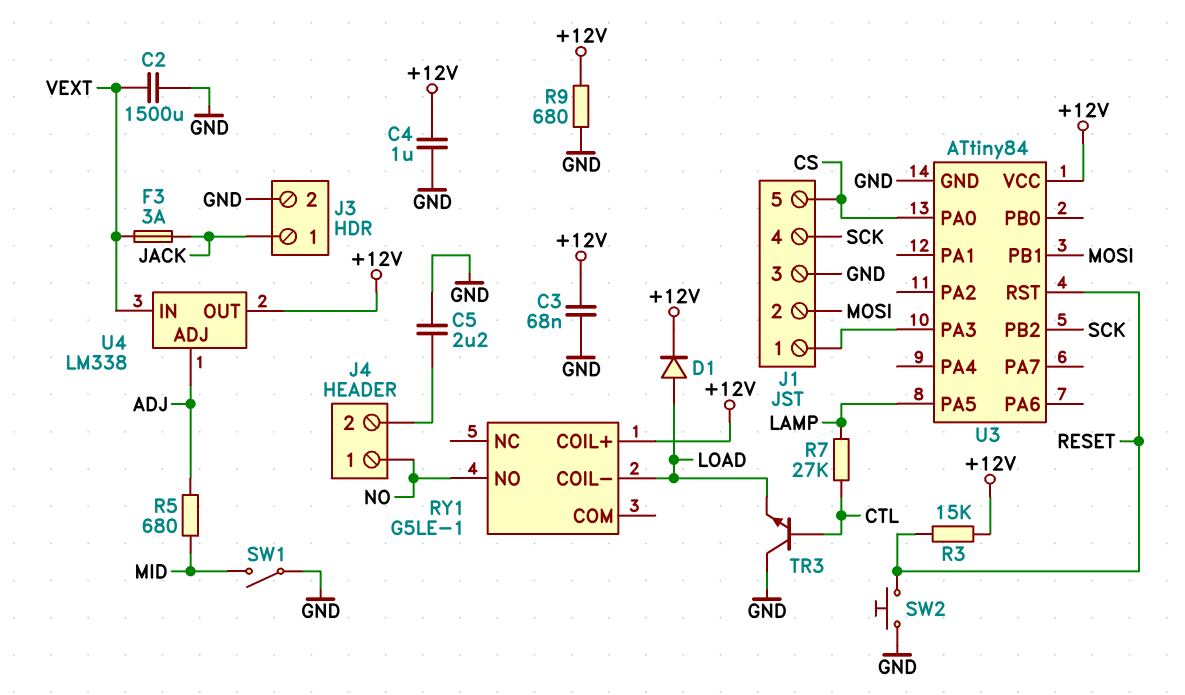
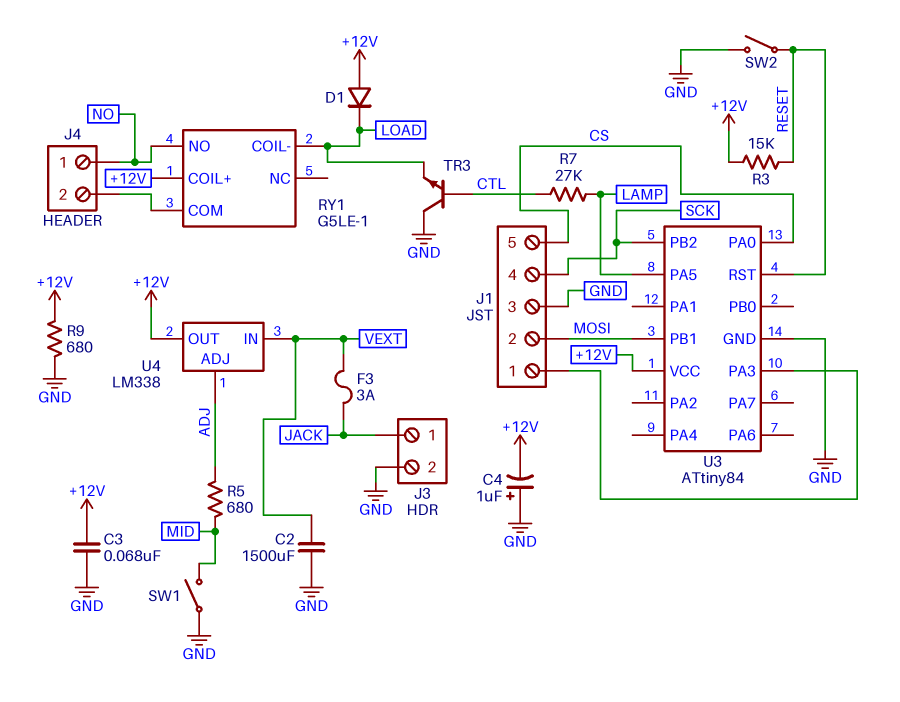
C4: 1uF (+12V, GND) -> 1uF (plus GND, minus +12V)
C5: 2.2uF (GND, J4/2) -> none
D1: diode (A LOAD, K +12V) -> diode (A +12V, K LOAD)
RY1 pin COM: none -> J4/2
SW2: button (GND, RESET) -> switch (GND, RESET)

